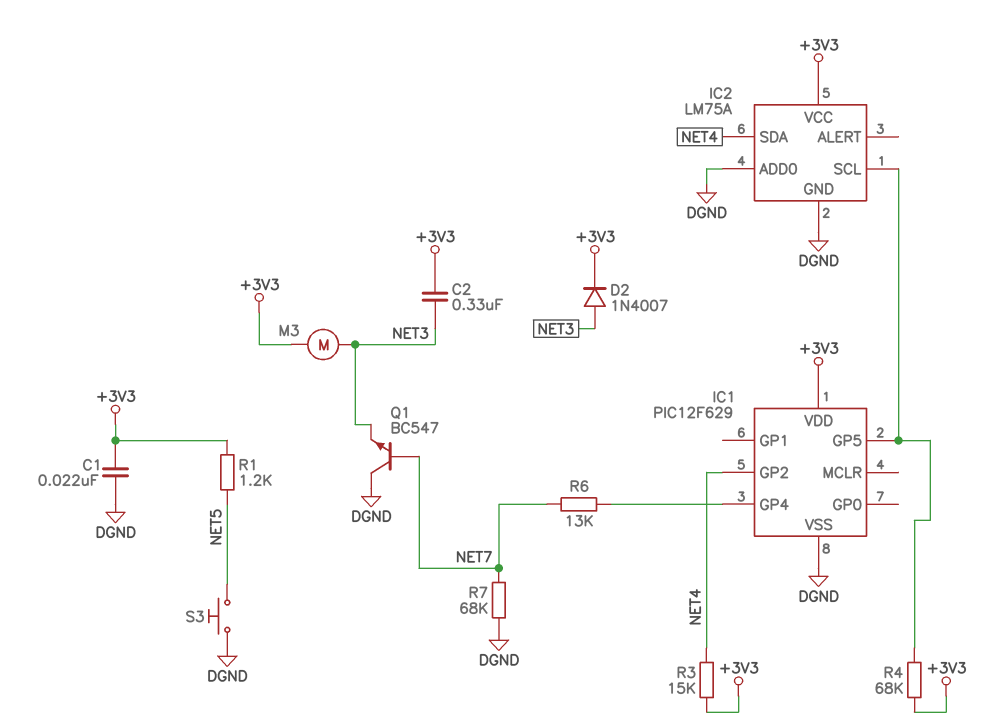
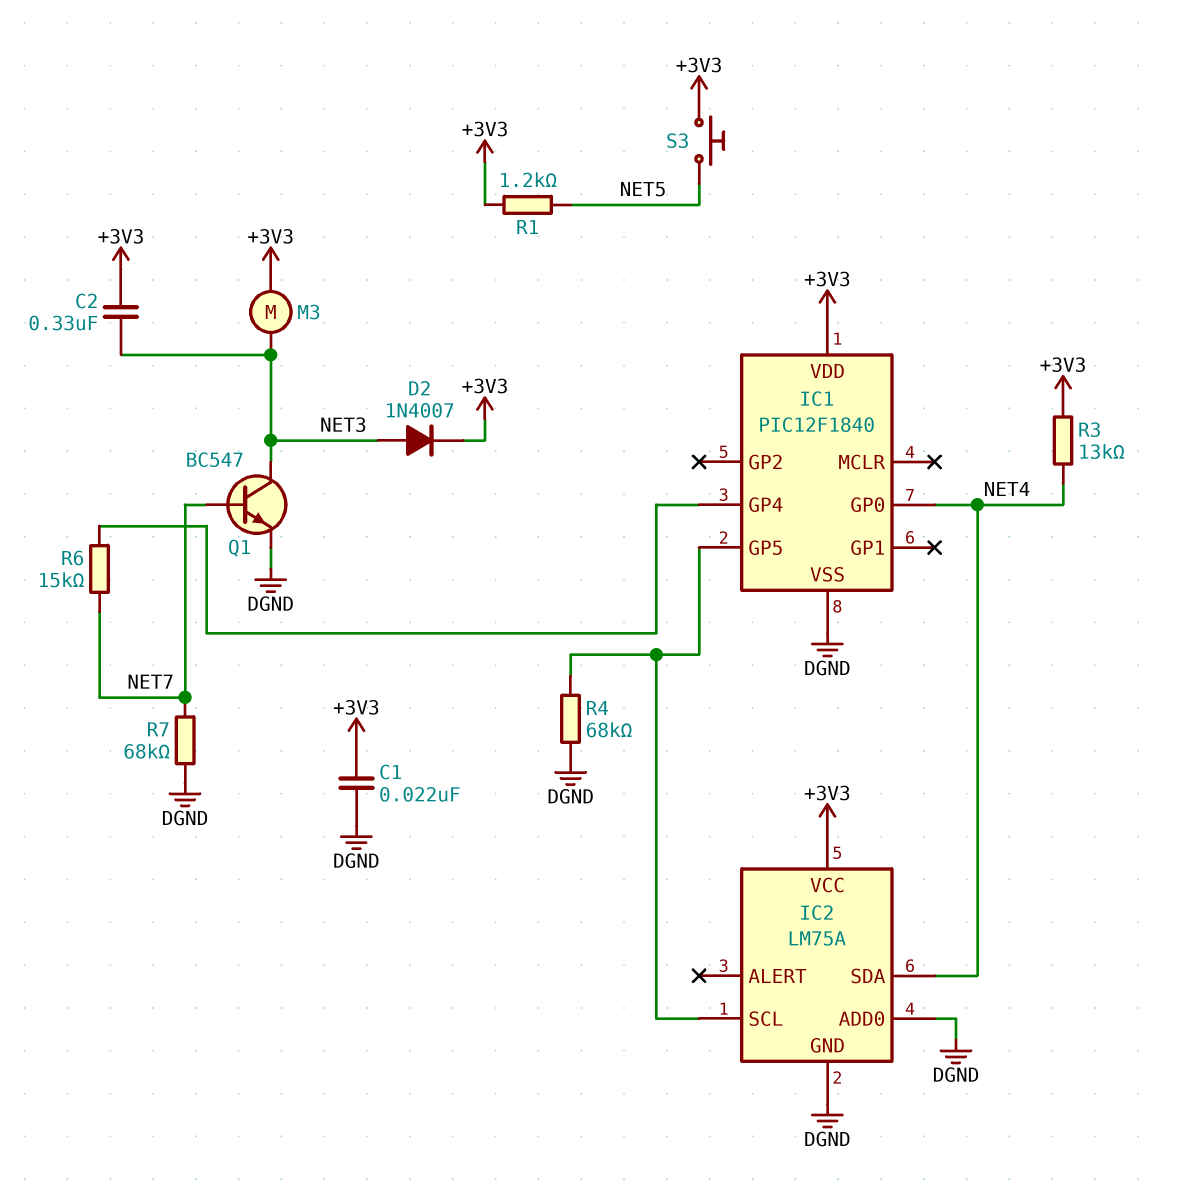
IC1: PIC12F629 -> PIC12F1840
IC1 pin GP0: none -> NET4
IC1 pin GP2: NET4 -> none
Q1: NPN BC547 (B NET7, C DGND, E NET3) -> NPN BC547 (B NET7, C NET3, E DGND)
R3: 15k (+3V3, NET4) -> 13k (+3V3, NET4)
R4: 68k (+3V3, IC1/GP5) -> 68k (DGND, IC1/GP5)
R6: 13k (IC1/GP4, NET7) -> 15k (IC1/GP4, NET7)
S3: button (DGND, NET5) -> button (+3V3, NET5)

